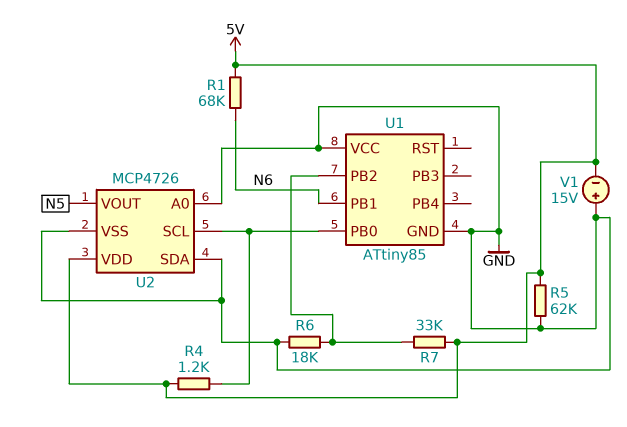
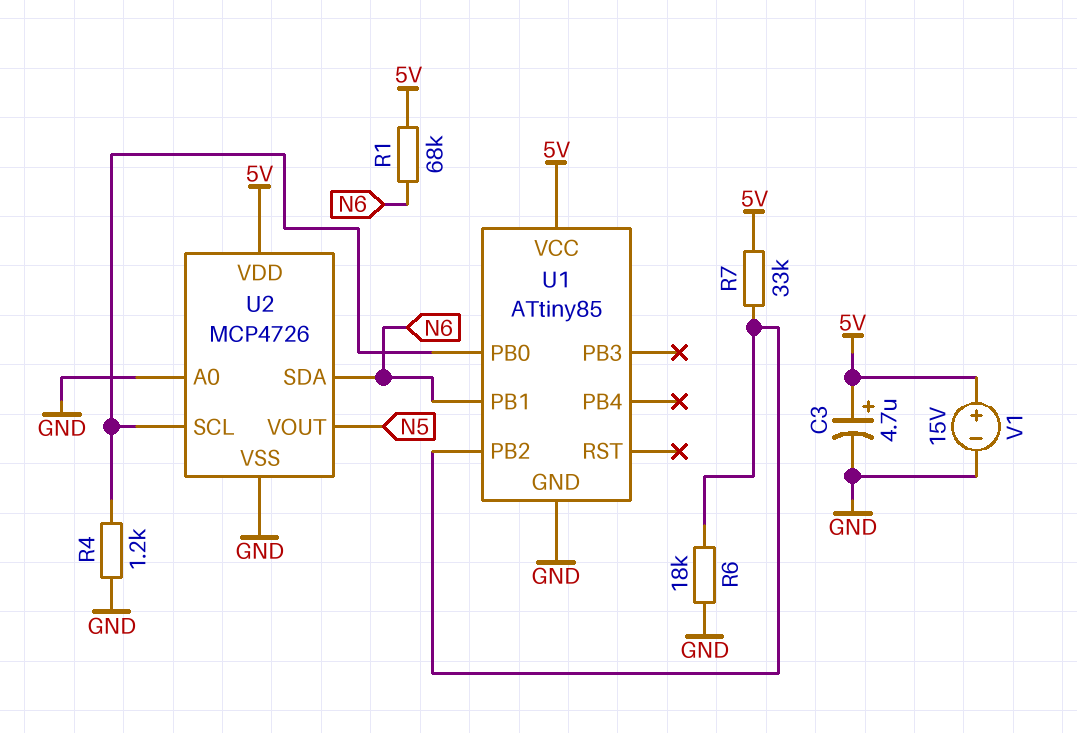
C3: none -> 4.7uF (plus 5V, minus GND)
R4: 1.2k (5V, U1/PB0) -> 1.2k (GND, U1/PB0)
R5: 62k (5V, GND) -> none
U1 pin VCC: GND -> 5V
U2 pin SDA: GND -> N6
V1: 15V (plus GND, minus 5V) -> 15V (plus 5V, minus GND)

